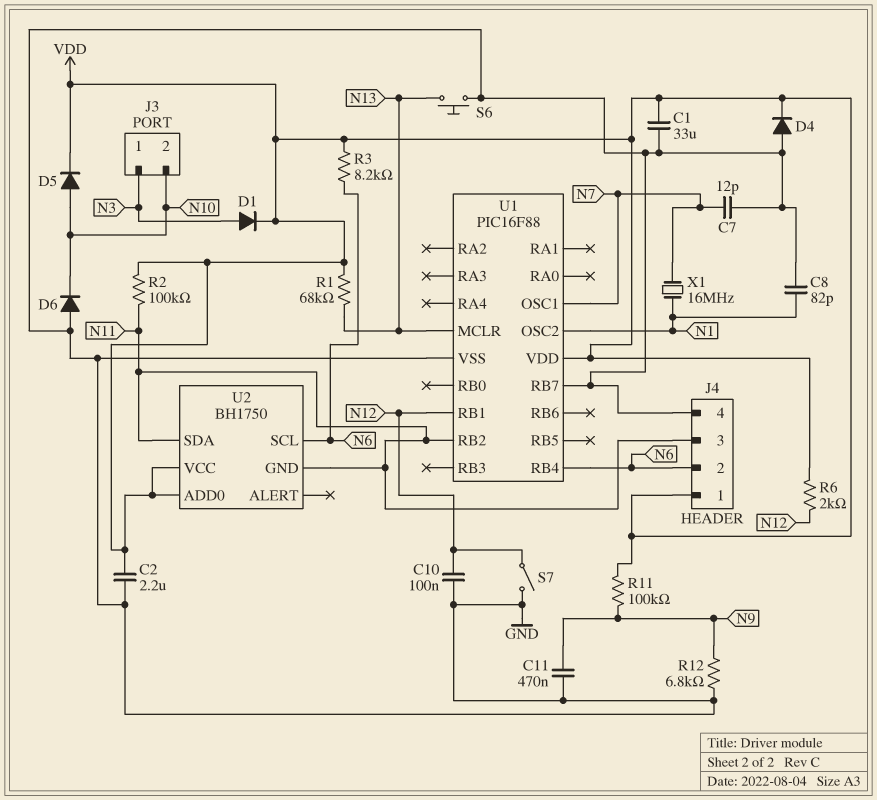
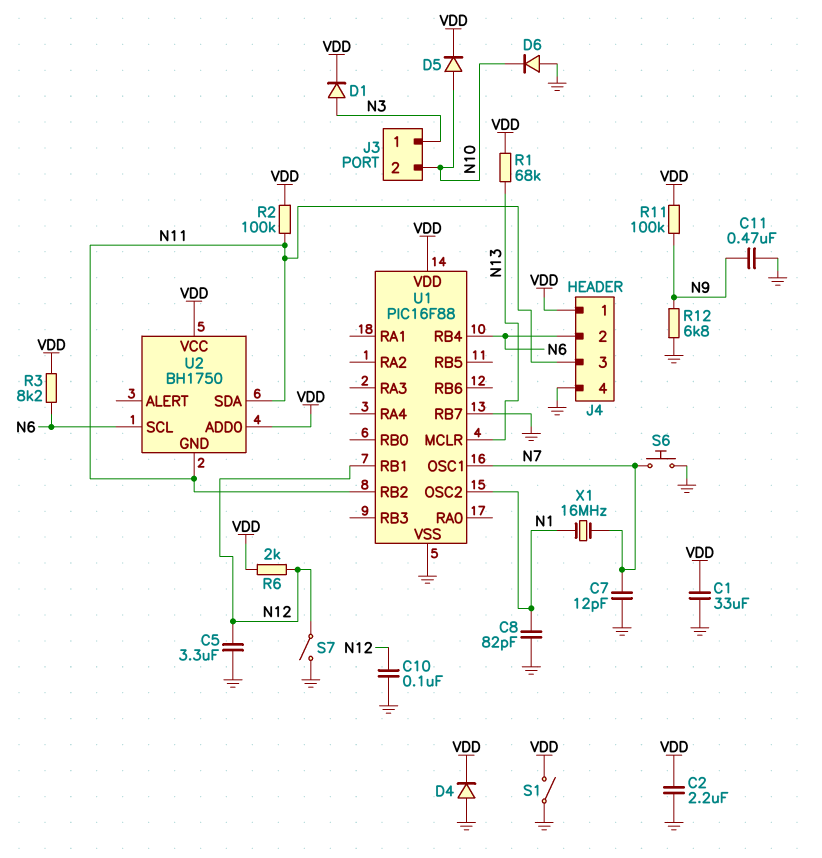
C5: none -> 3.3uF (GND, N12)
S1: none -> switch (GND, VDD)
S6: button (GND, N13) -> button (GND, N7)

